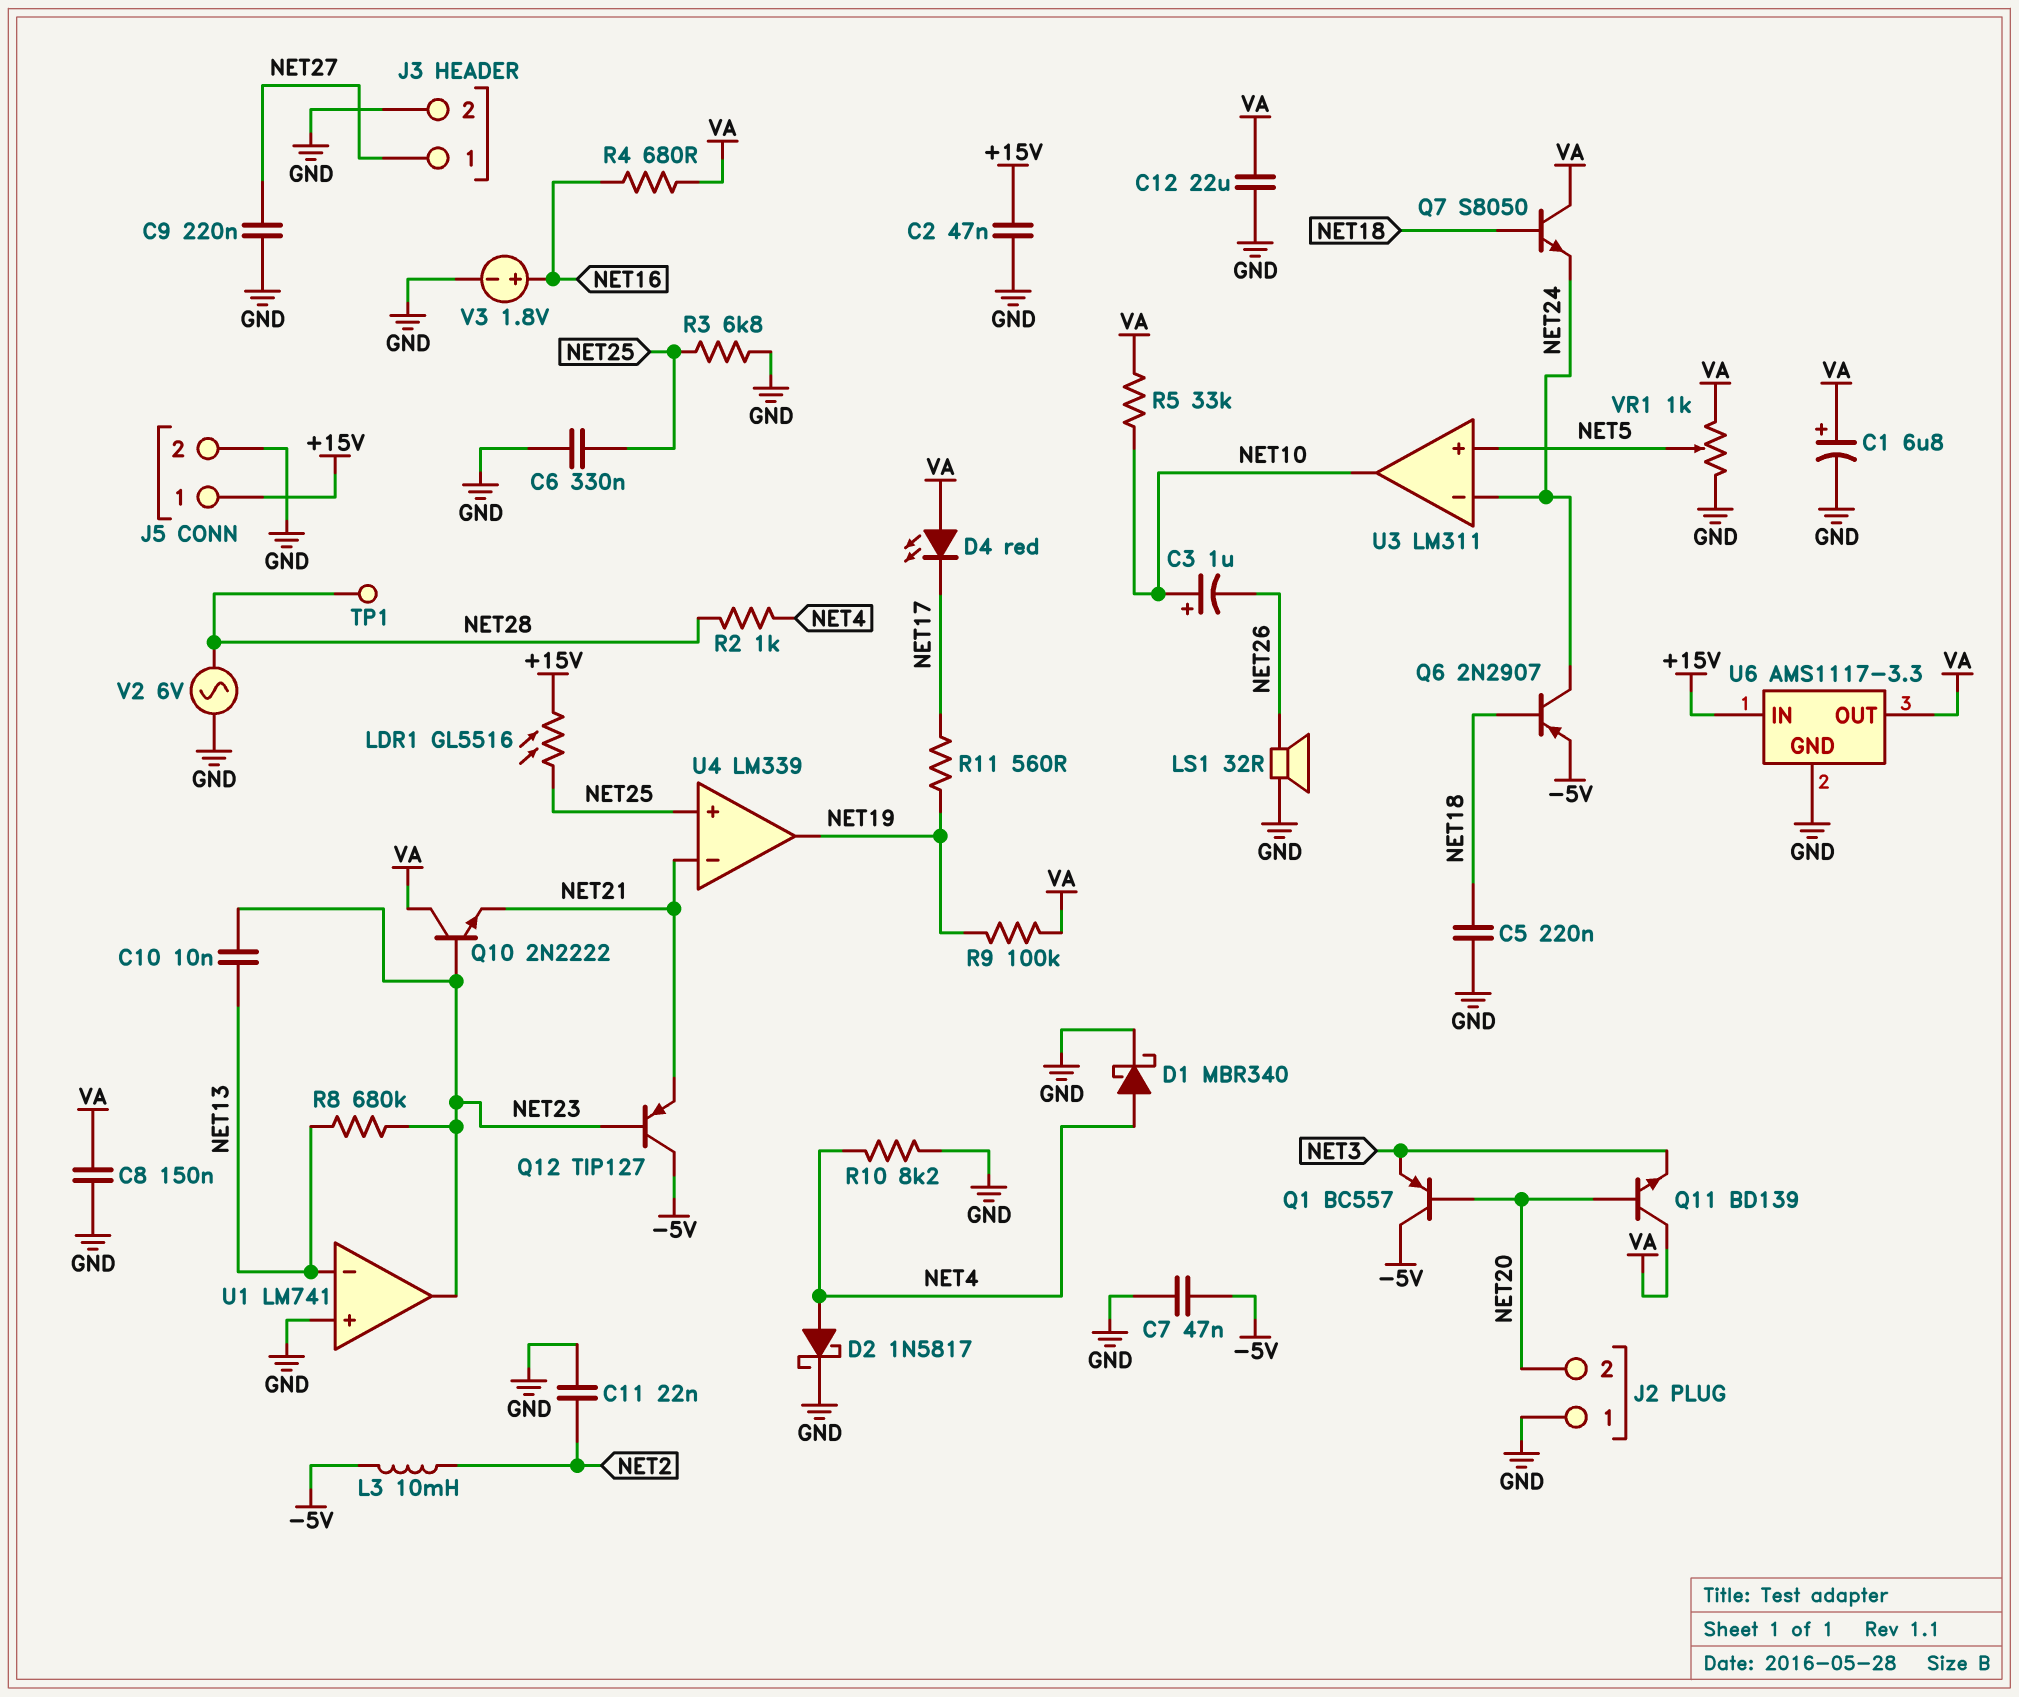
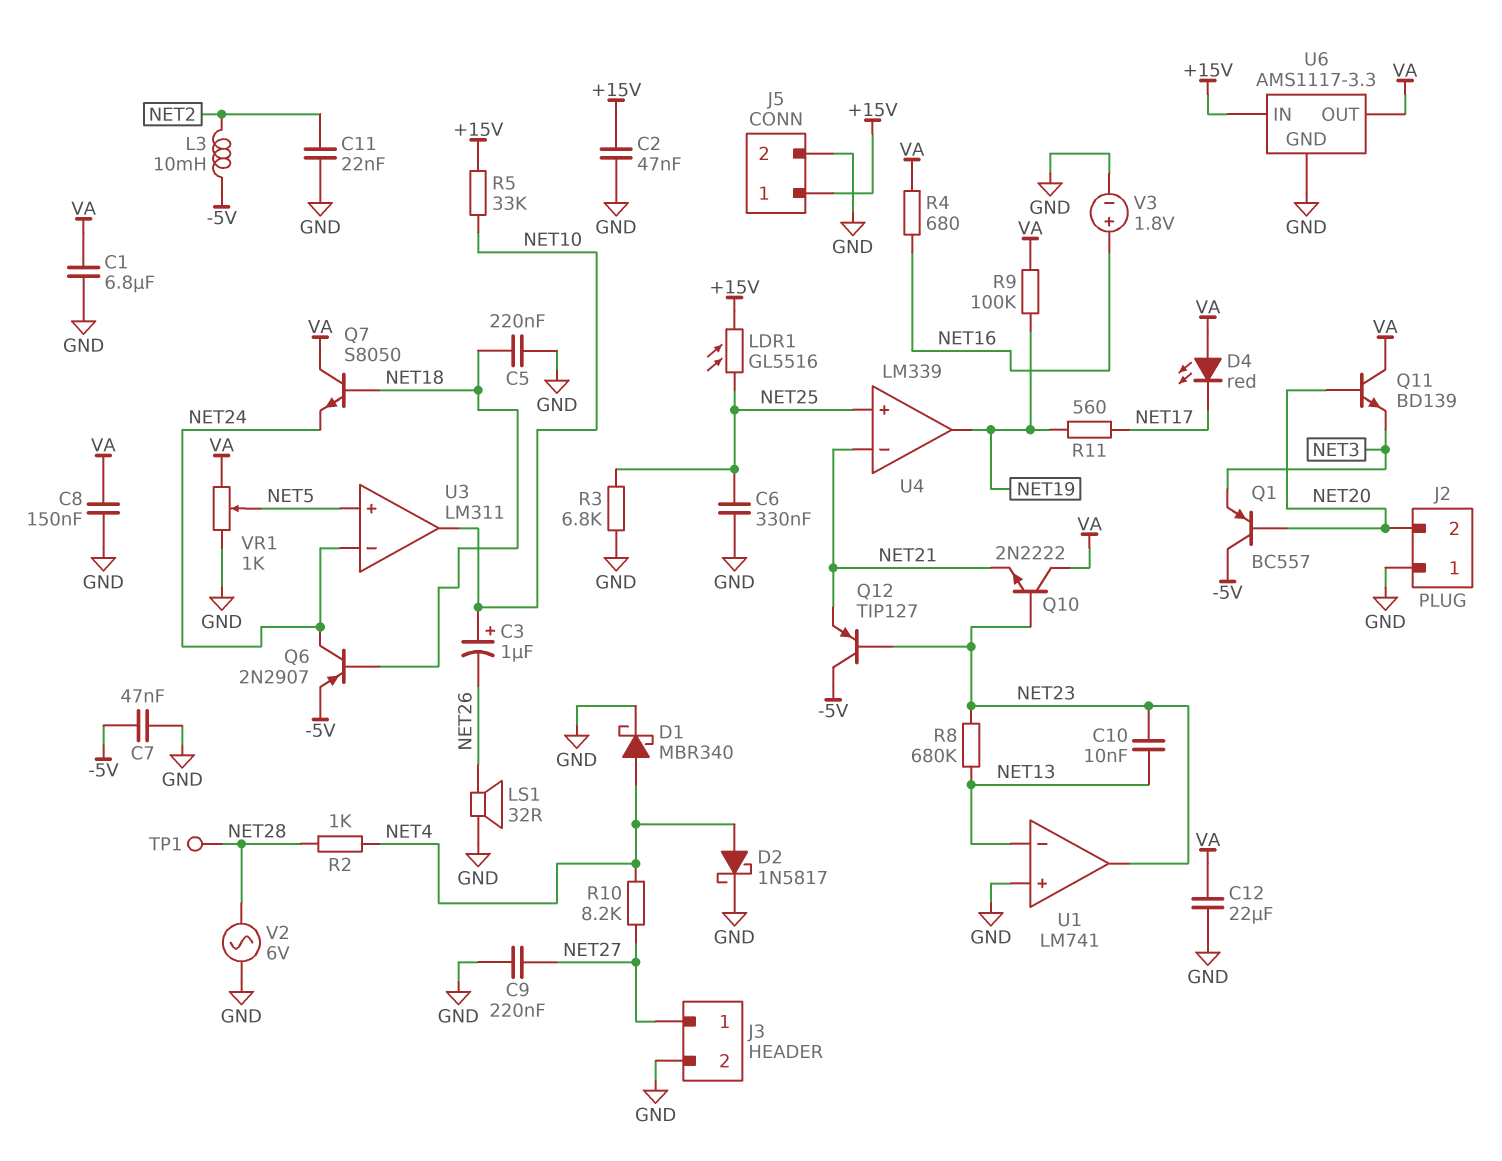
C1: 6.8uF (plus VA, minus GND) -> 6.8uF (GND, VA)
R5: 33k (NET10, VA) -> 33k (+15V, NET10)
R10: 8.2k (GND, NET4) -> 8.2k (NET4, NET27)

